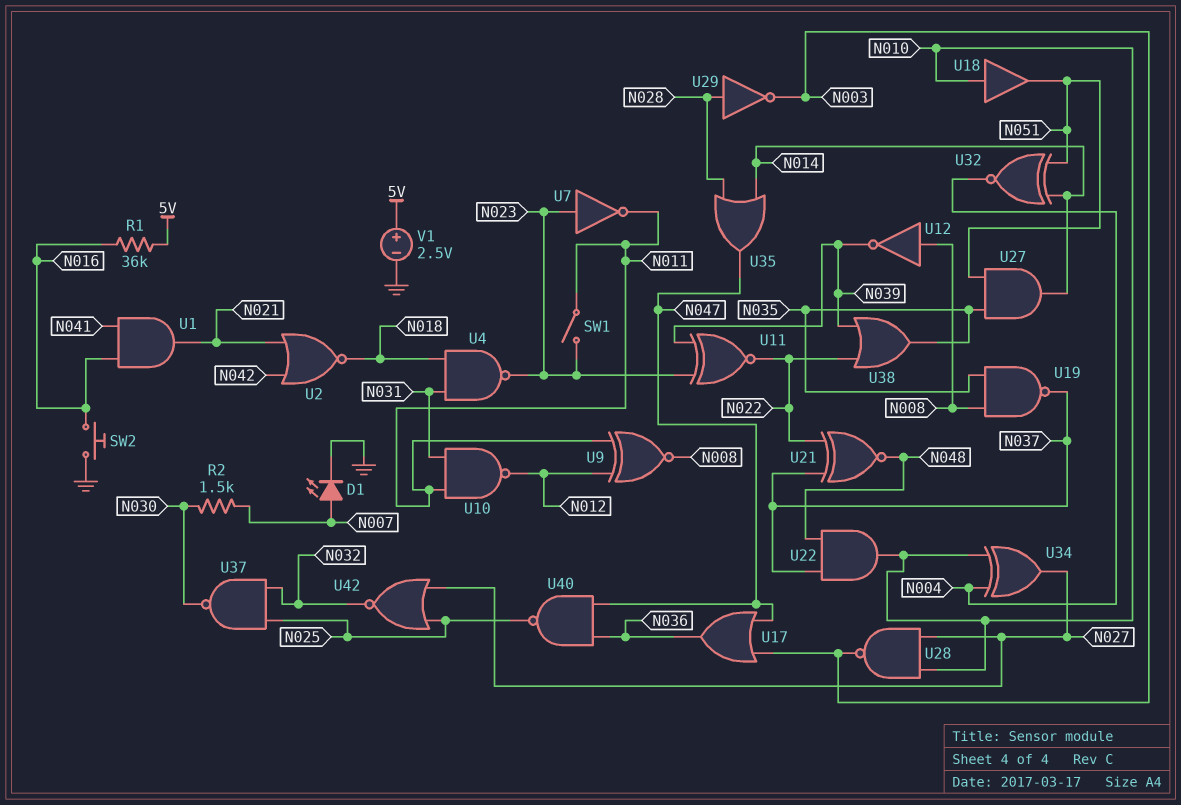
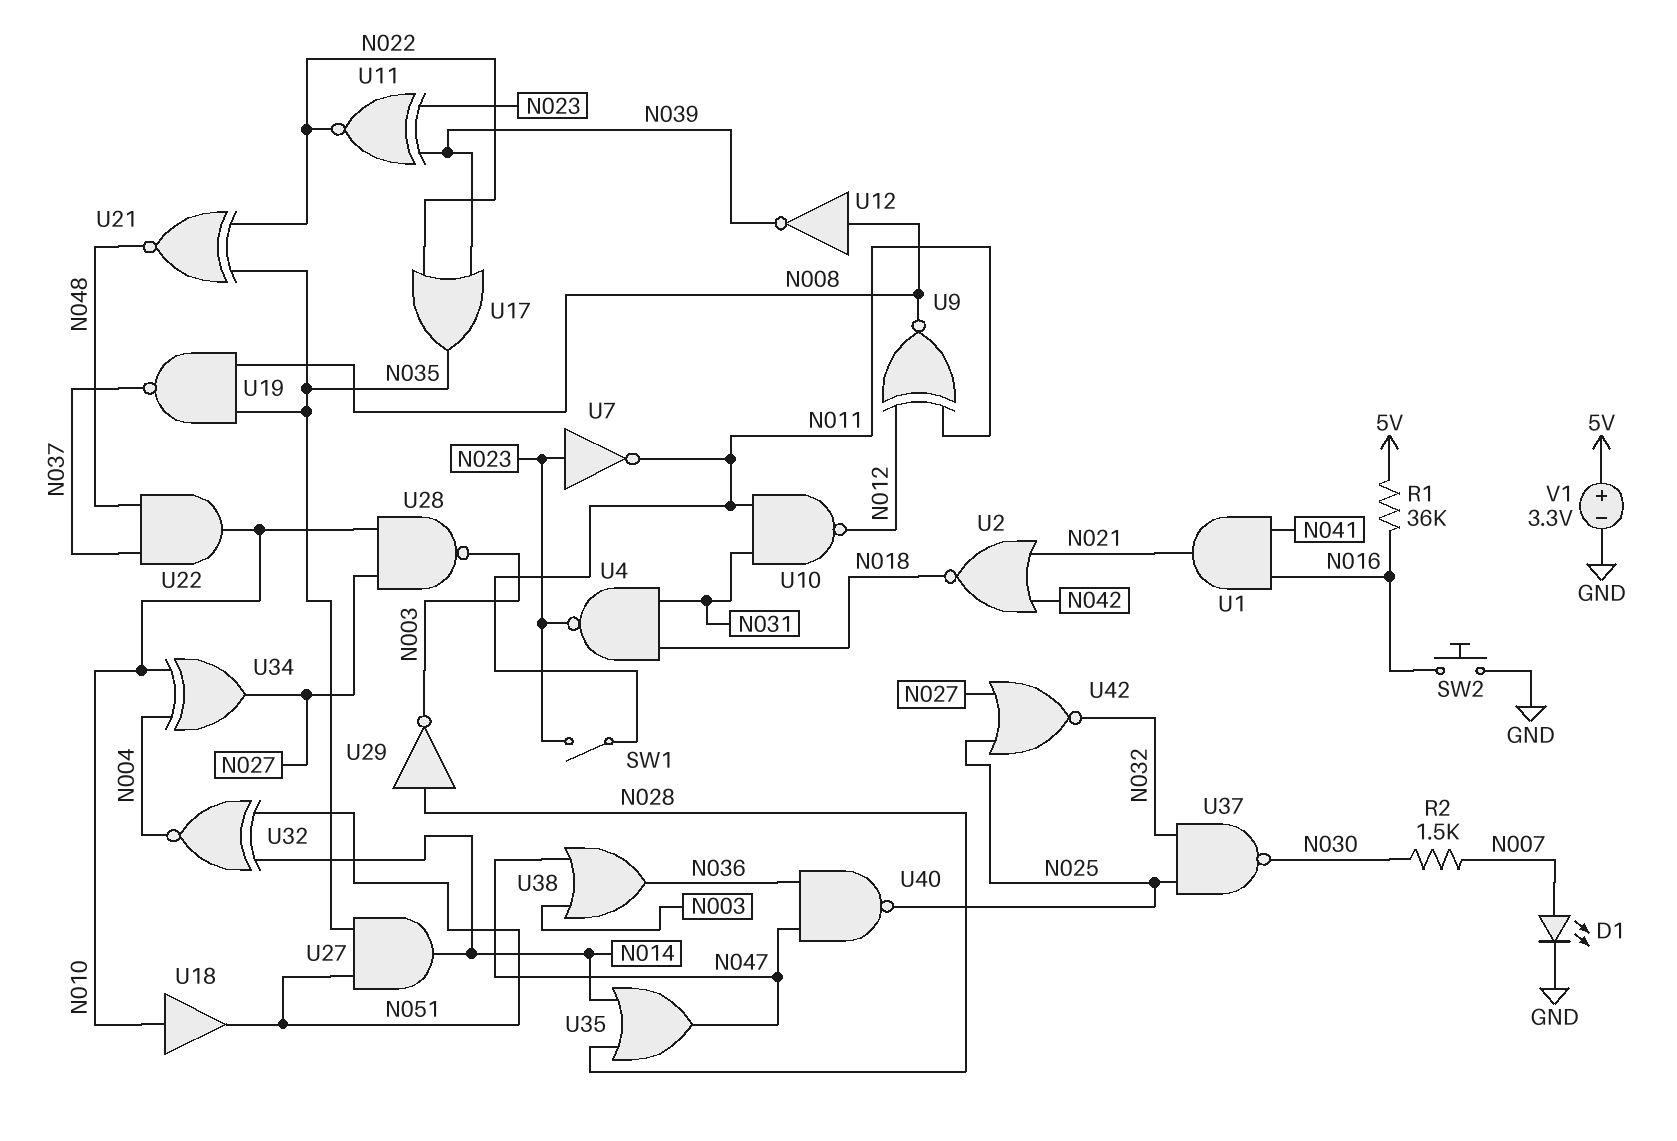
U17: OR (in N003, in N047, out N036) -> OR (in N022, in N039, out N035)
U21: XNOR (in N022, in N037, out N048) -> XNOR (in N022, in N035, out N048)
U38: OR (in N022, in N039, out N035) -> OR (in N003, in N047, out N036)
V1: 2.5V (plus 5V, minus GND) -> 3.3V (plus 5V, minus GND)

